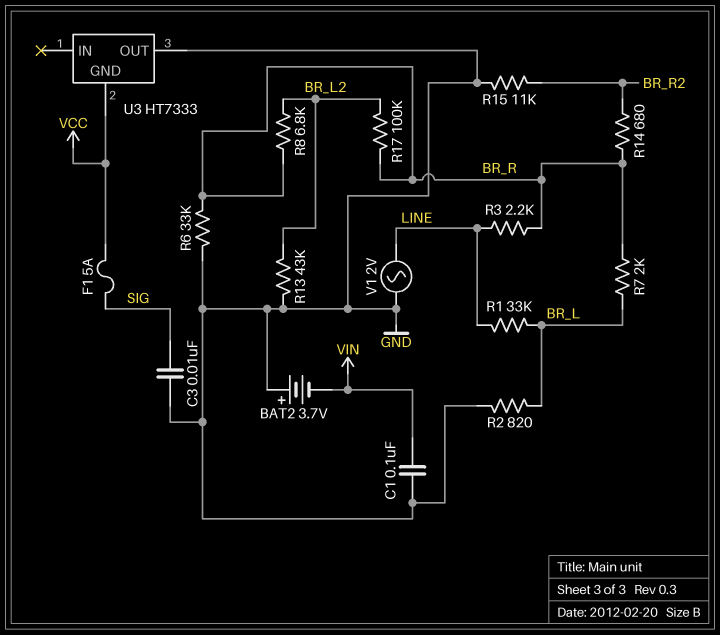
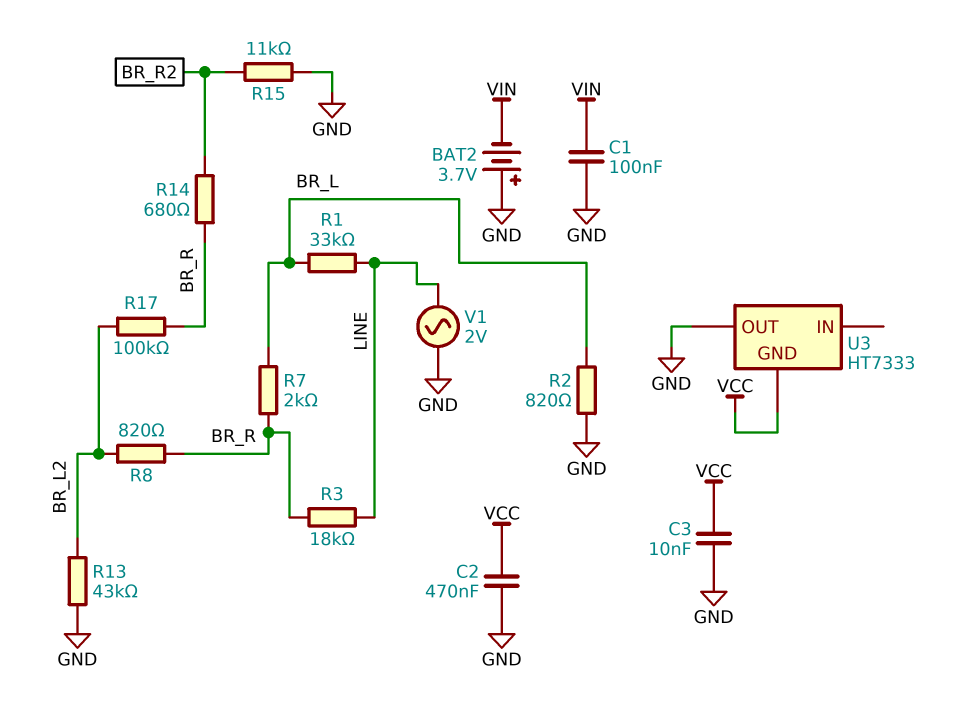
C2: none -> 470nF (GND, VCC)
C3: 10nF (GND, SIG) -> 10nF (GND, VCC)
F1: 5A (SIG, VCC) -> none
R3: 2.2k (BR_R, LINE) -> 18k (BR_R, LINE)
R6: 33k (BR_R, GND) -> none
R8: 6.8k (BR_L2, BR_R) -> 820 (BR_L2, BR_R)

